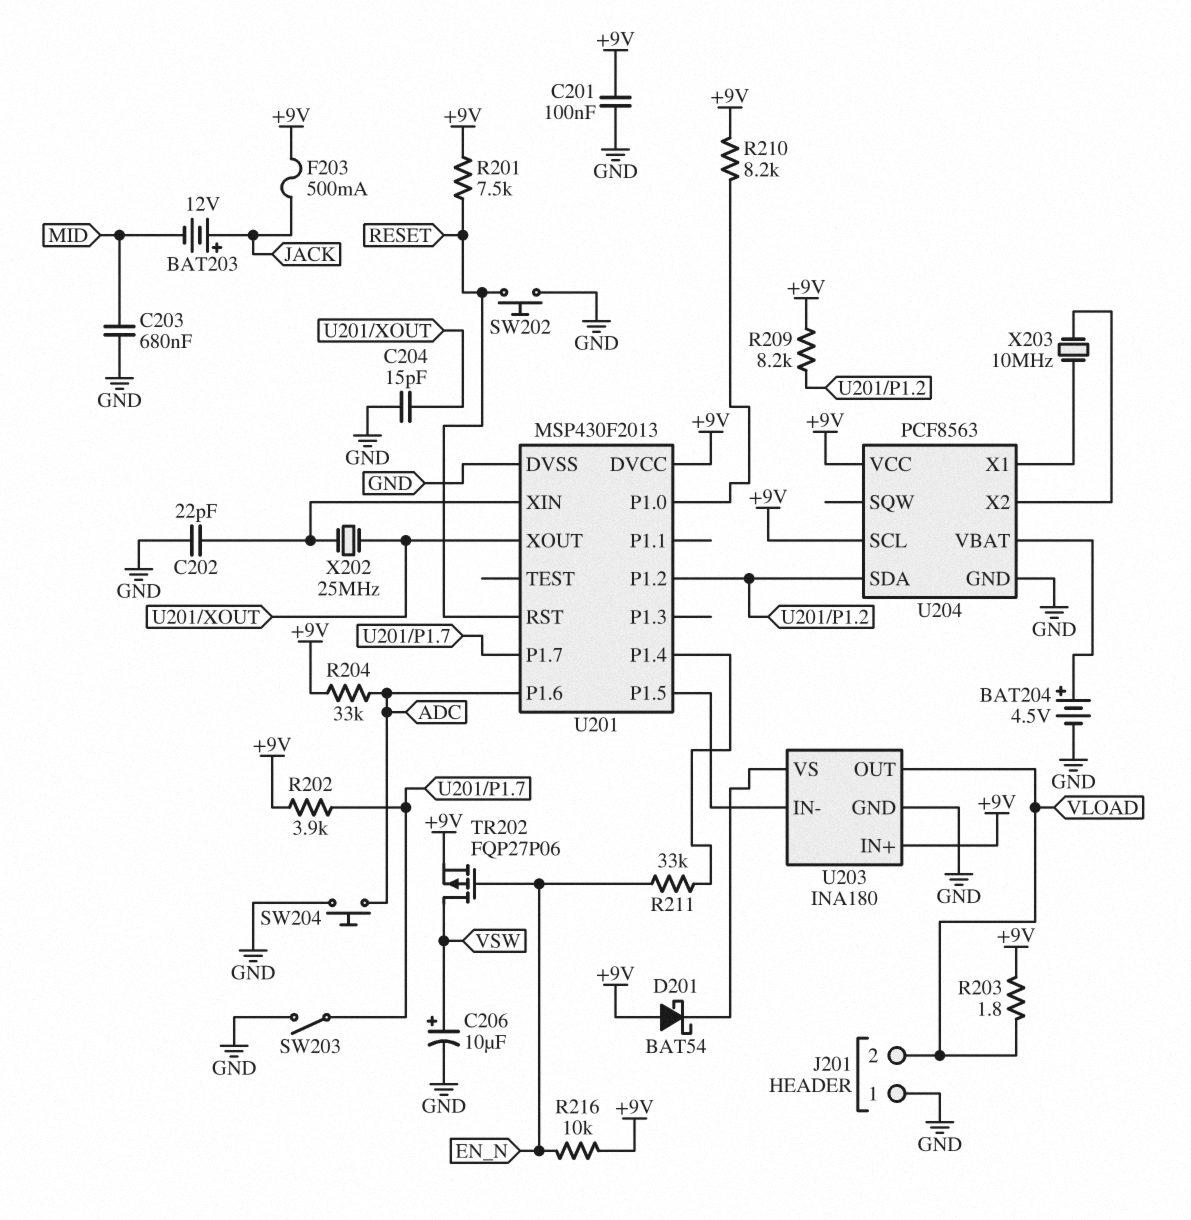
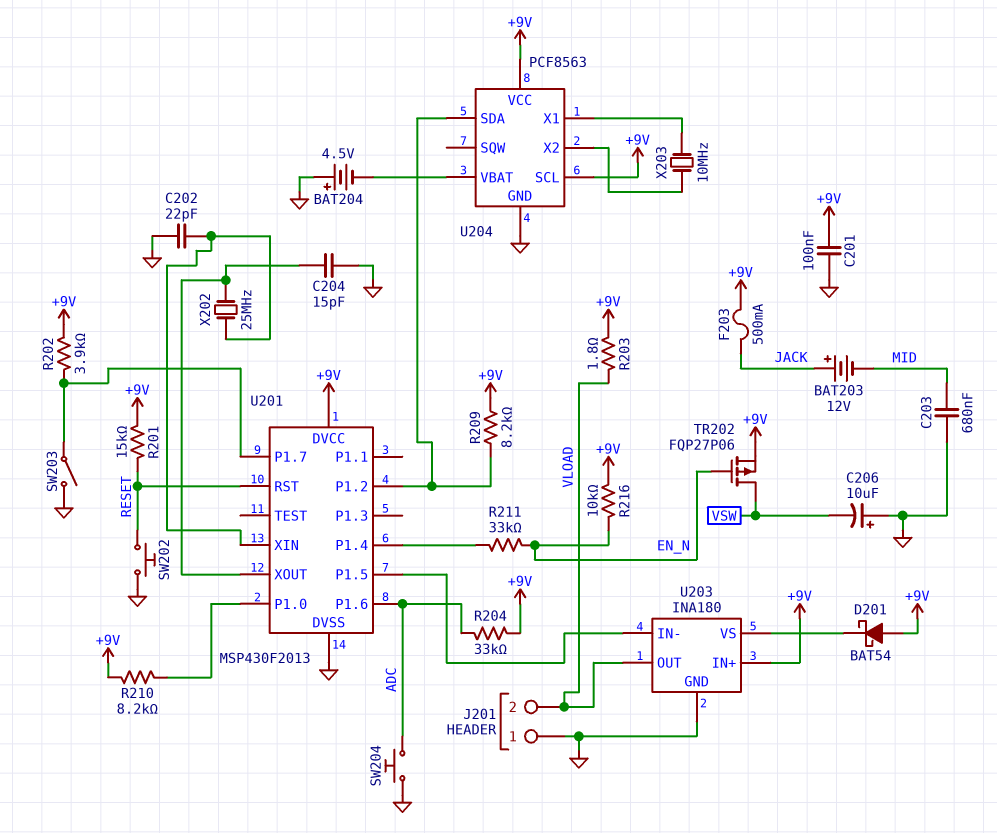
BAT204: 4.5V (plus U204/VBAT, minus GND) -> 4.5V (plus GND, minus U204/VBAT)
C206: 10uF (plus VSW, minus GND) -> 10uF (plus GND, minus VSW)
R201: 7.5k (+9V, RESET) -> 15k (+9V, RESET)

